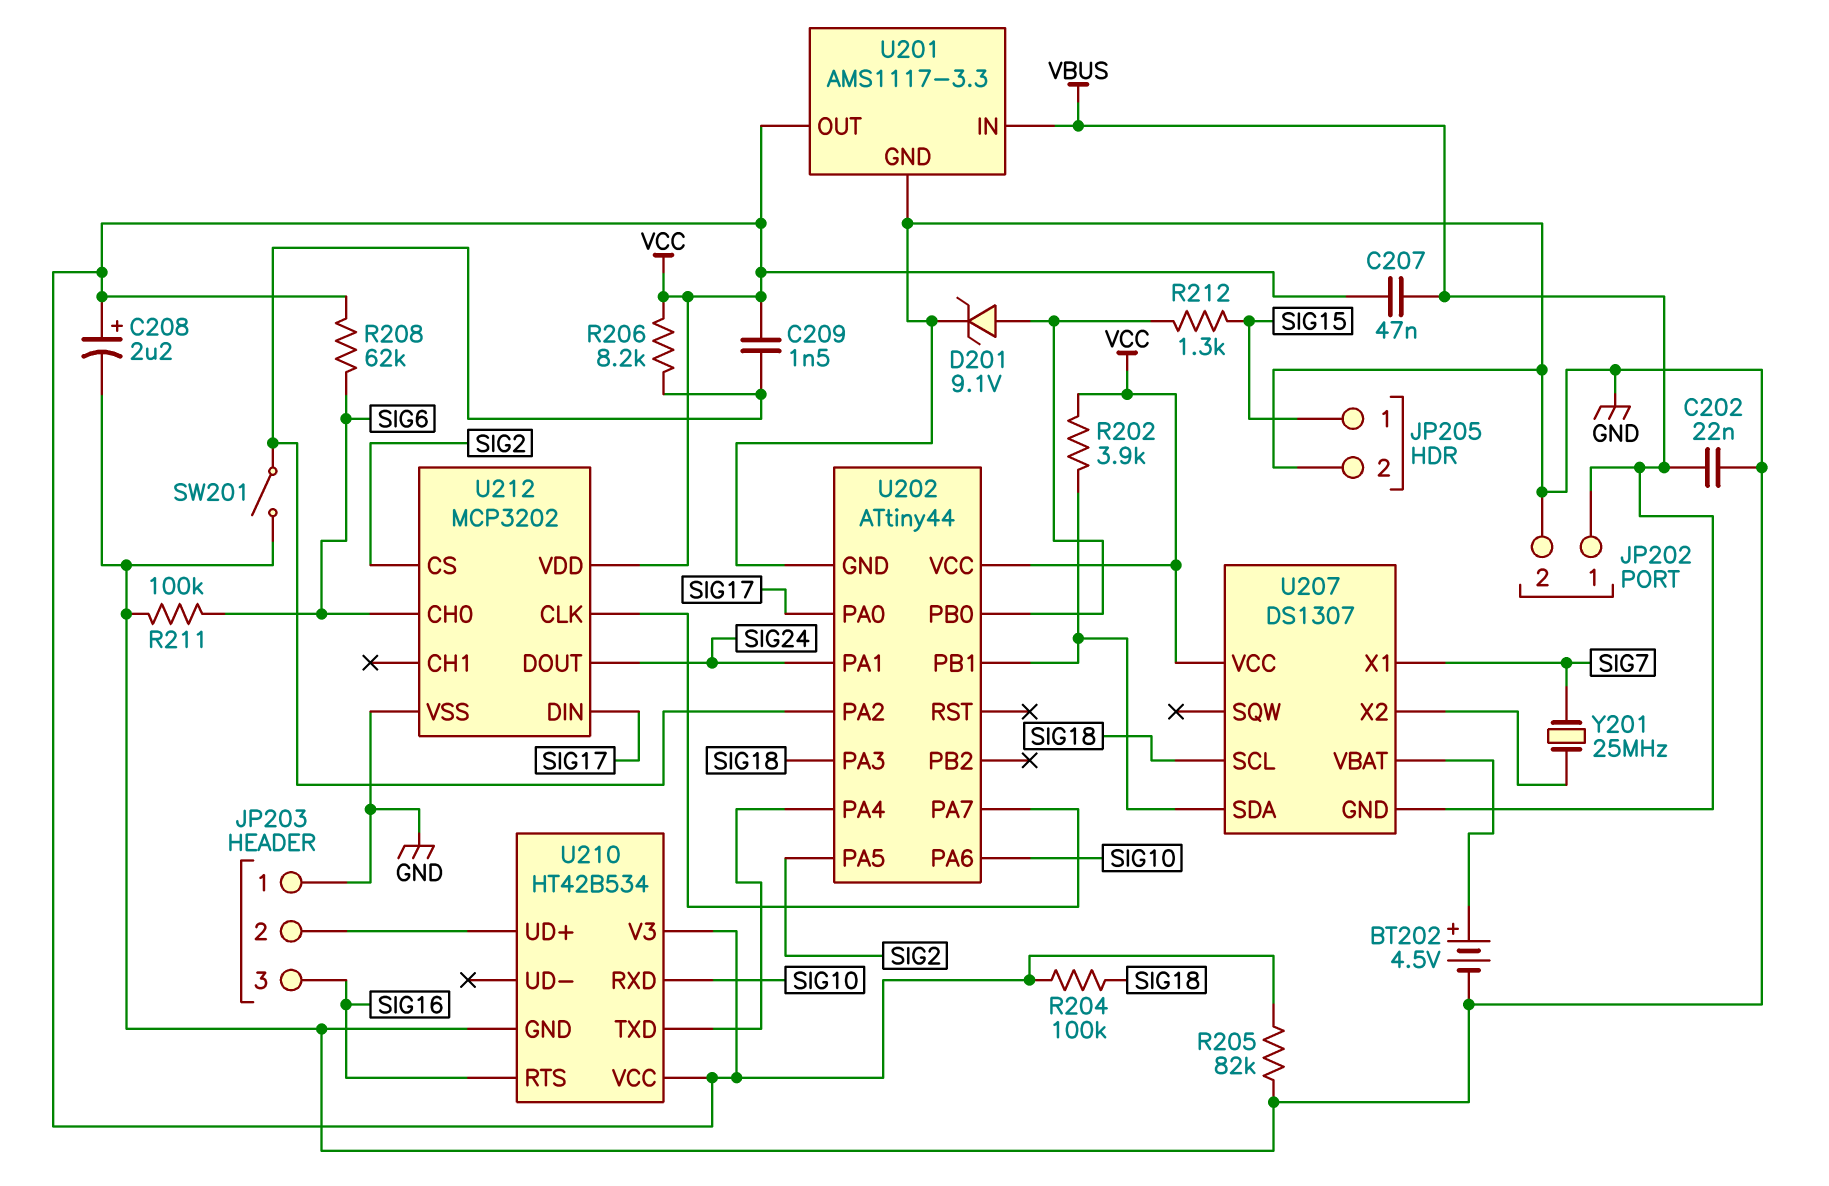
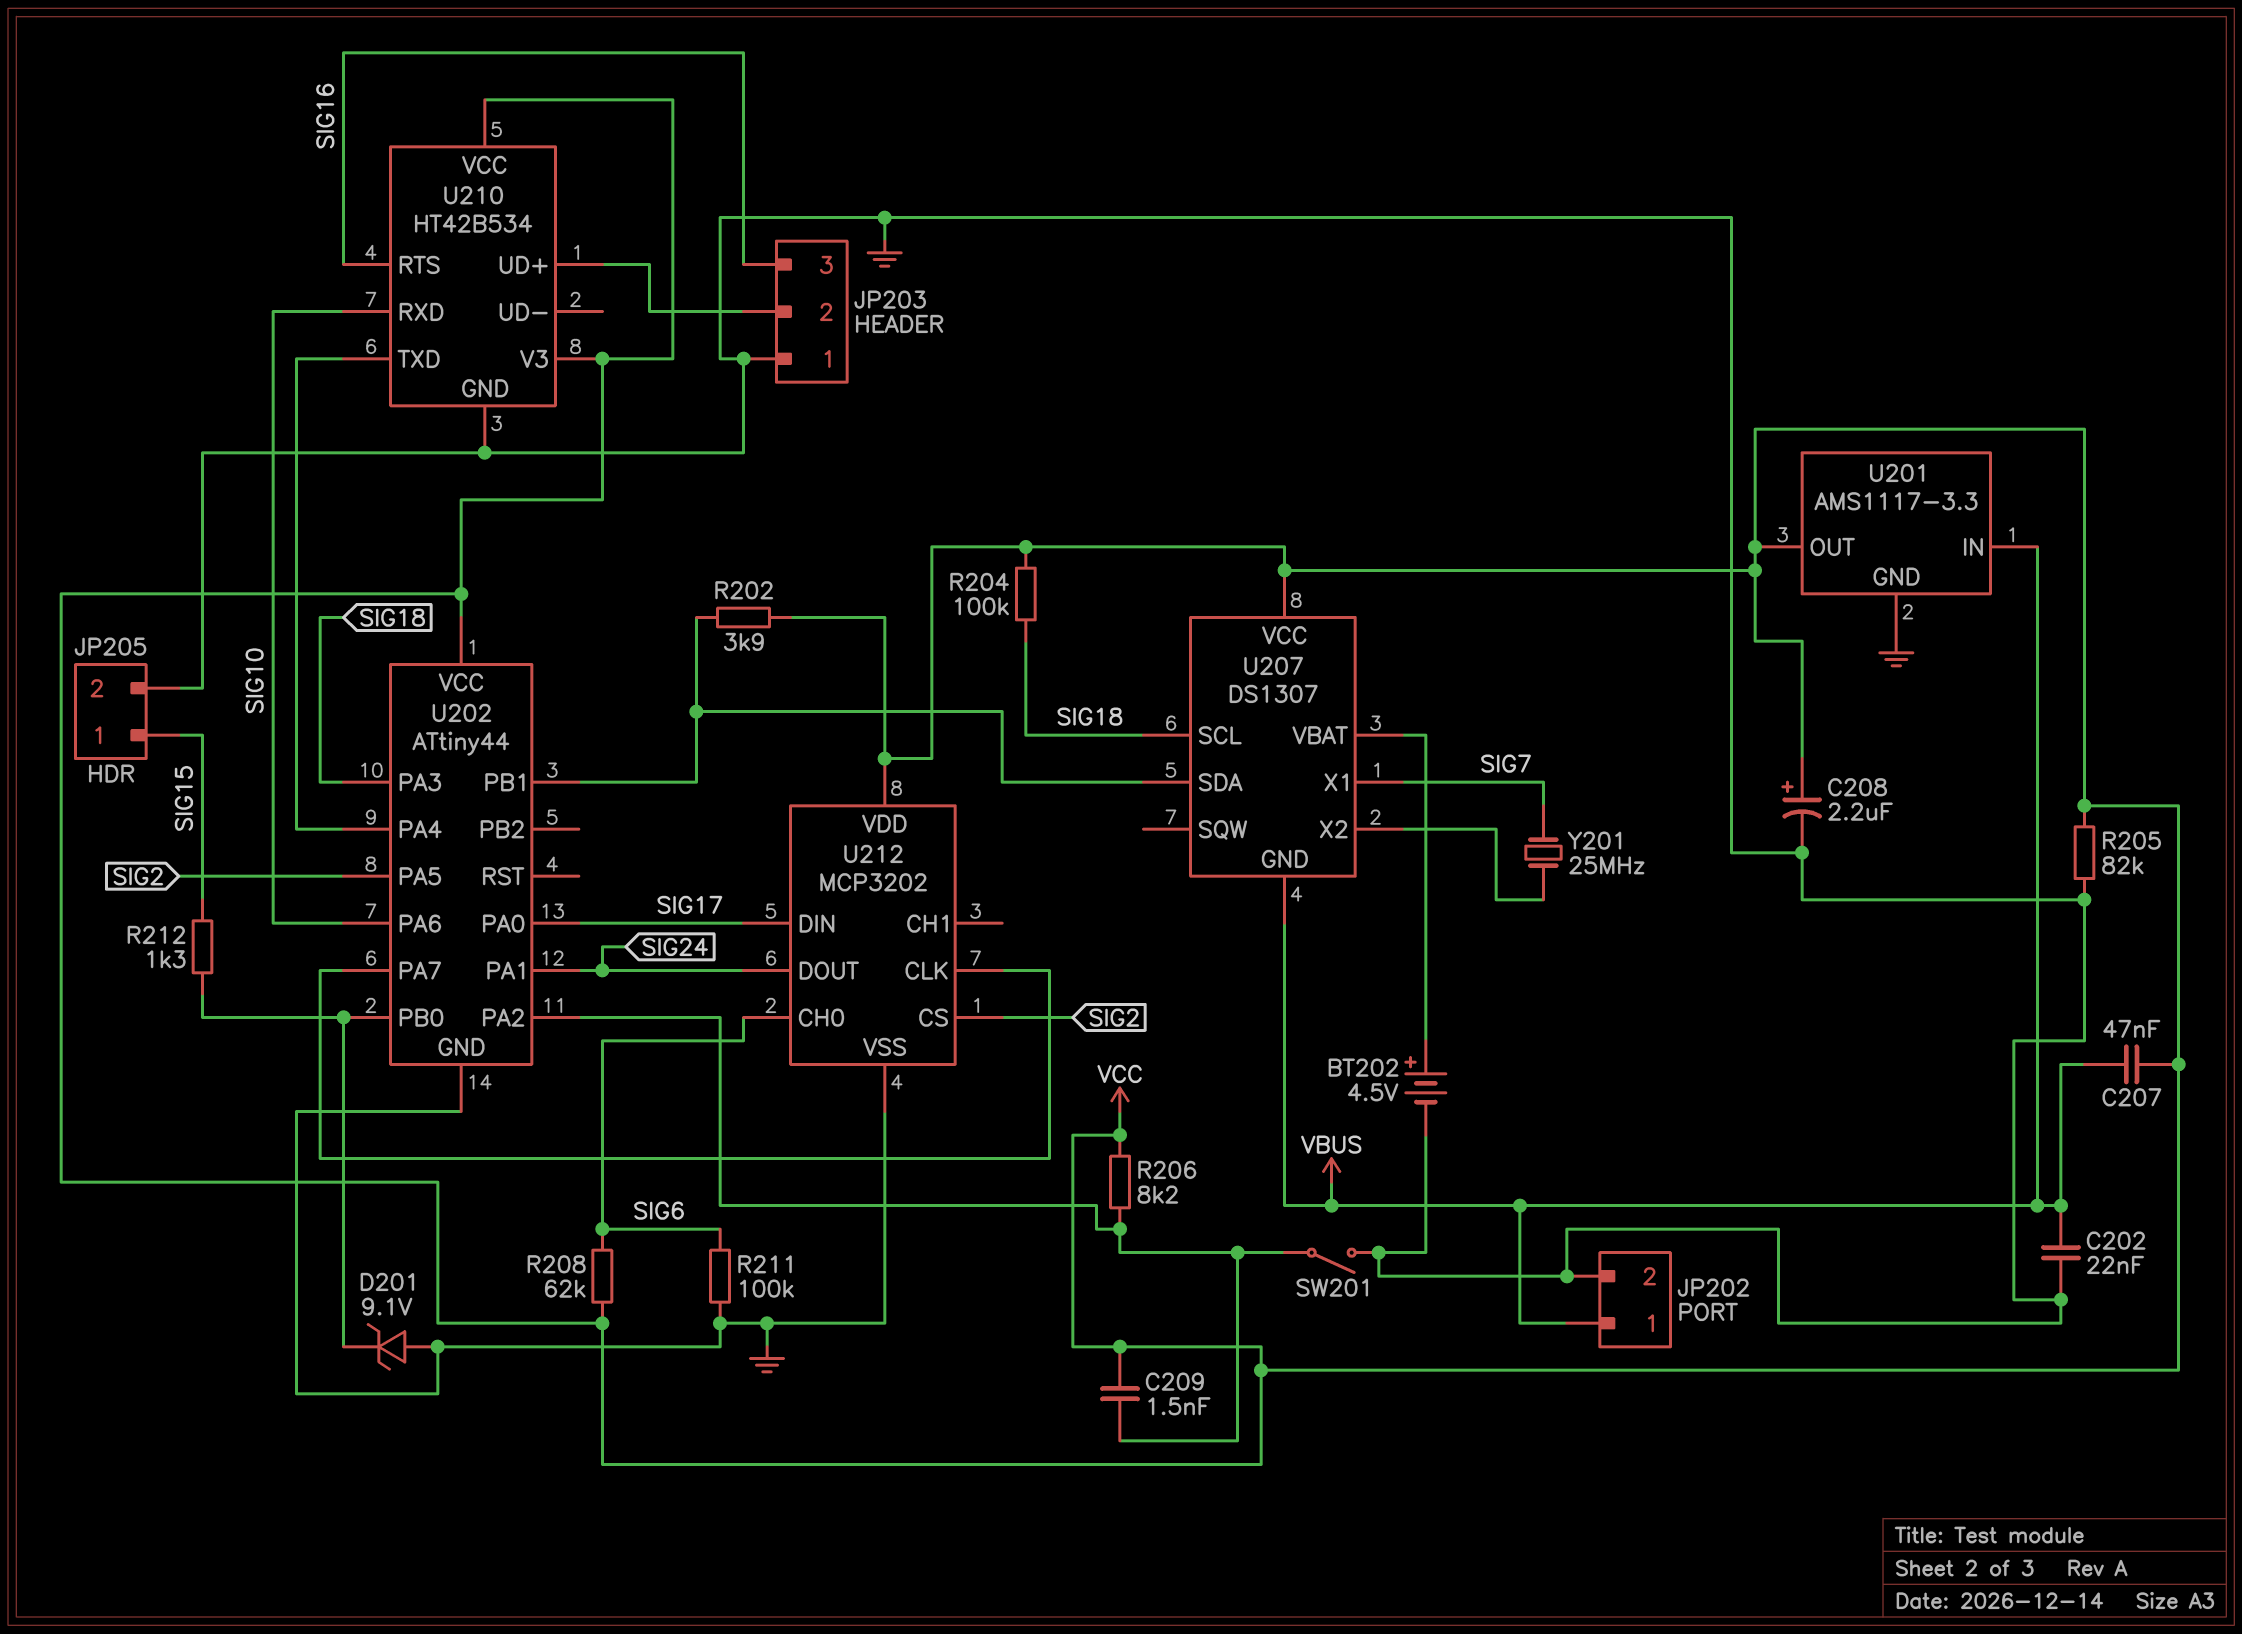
D201: zener 9.1V (A U202/PB0, K GND) -> zener 9.1V (A GND, K U202/PB0)

